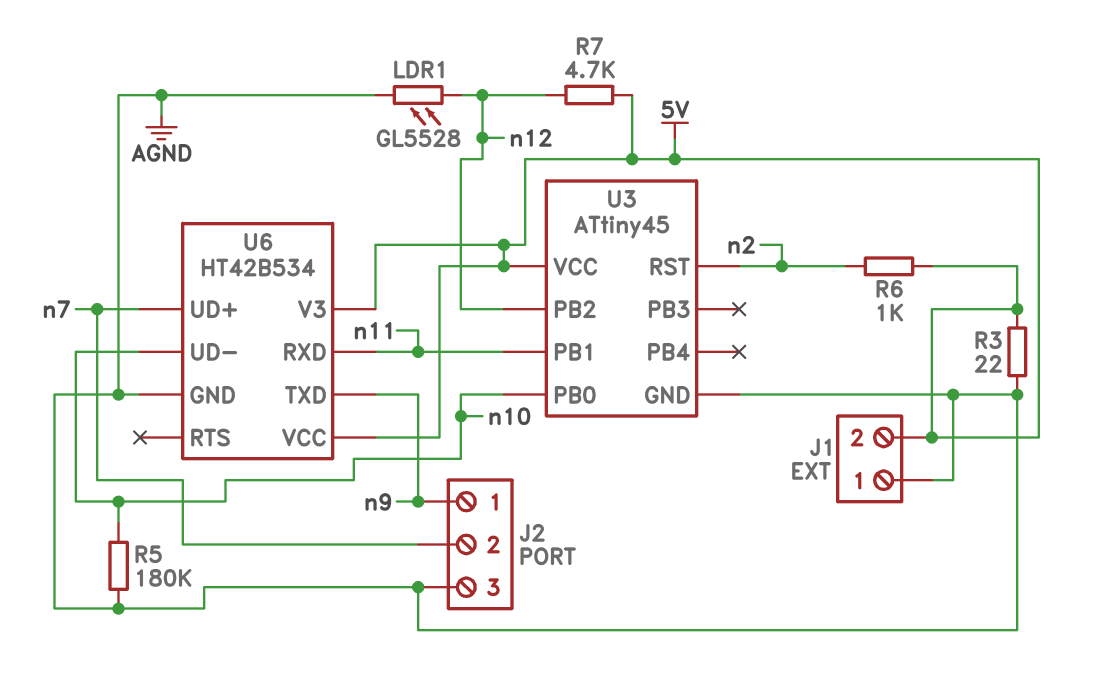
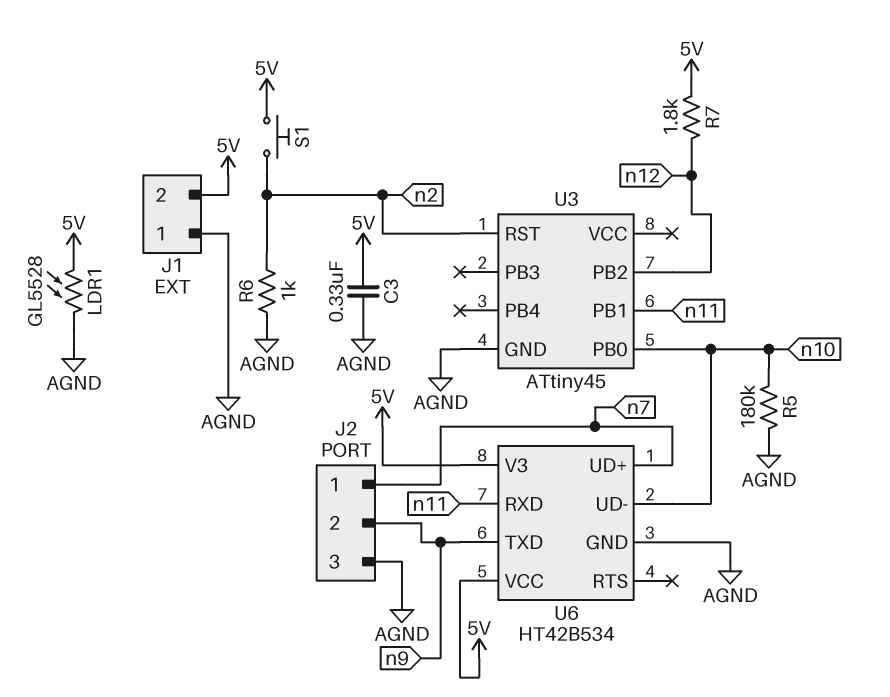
C3: none -> 330nF (5V, AGND)
J2 pin 1: n9 -> n7
J2 pin 2: n7 -> n9
LDR1: GL5528 (AGND, n12) -> GL5528 (5V, AGND)
R3: 22 (5V, AGND) -> none
R6: 1k (5V, n2) -> 1k (AGND, n2)
R7: 4.7k (5V, n12) -> 1.8k (5V, n12)
S1: none -> button (5V, n2)
U3 pin VCC: 5V -> none

